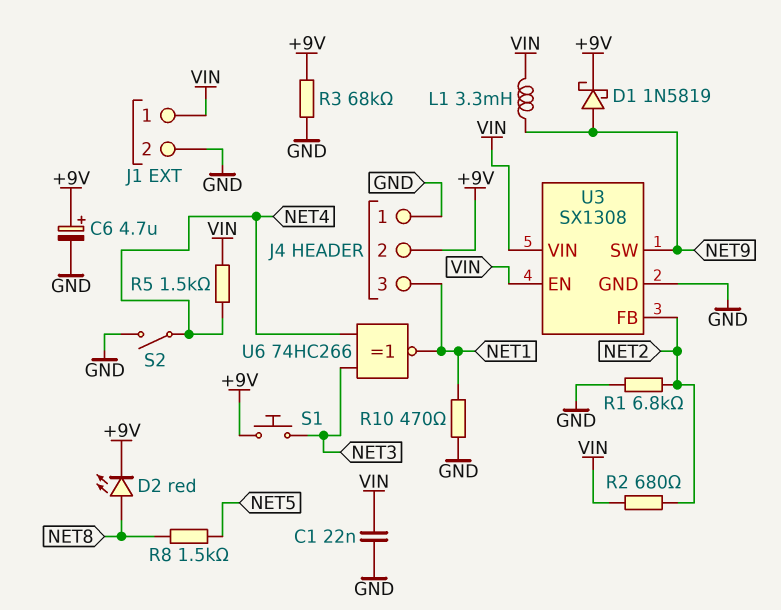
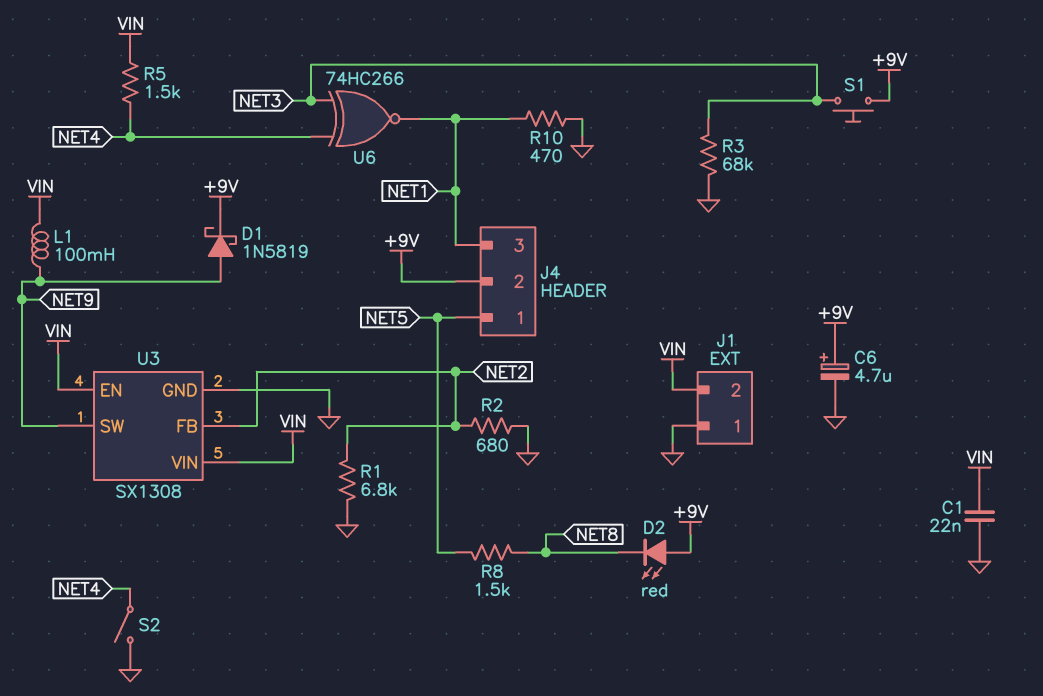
D2: LED red (A NET8, K +9V) -> LED red (A +9V, K NET8)
J1 pin 1: VIN -> GND
J1 pin 2: GND -> VIN
J4 pin 1: GND -> NET5
L1: 3.3mH (NET9, VIN) -> 100mH (NET9, VIN)
R2: 680 (NET2, VIN) -> 680 (GND, NET2)
R3: 68k (+9V, GND) -> 68k (GND, NET3)

